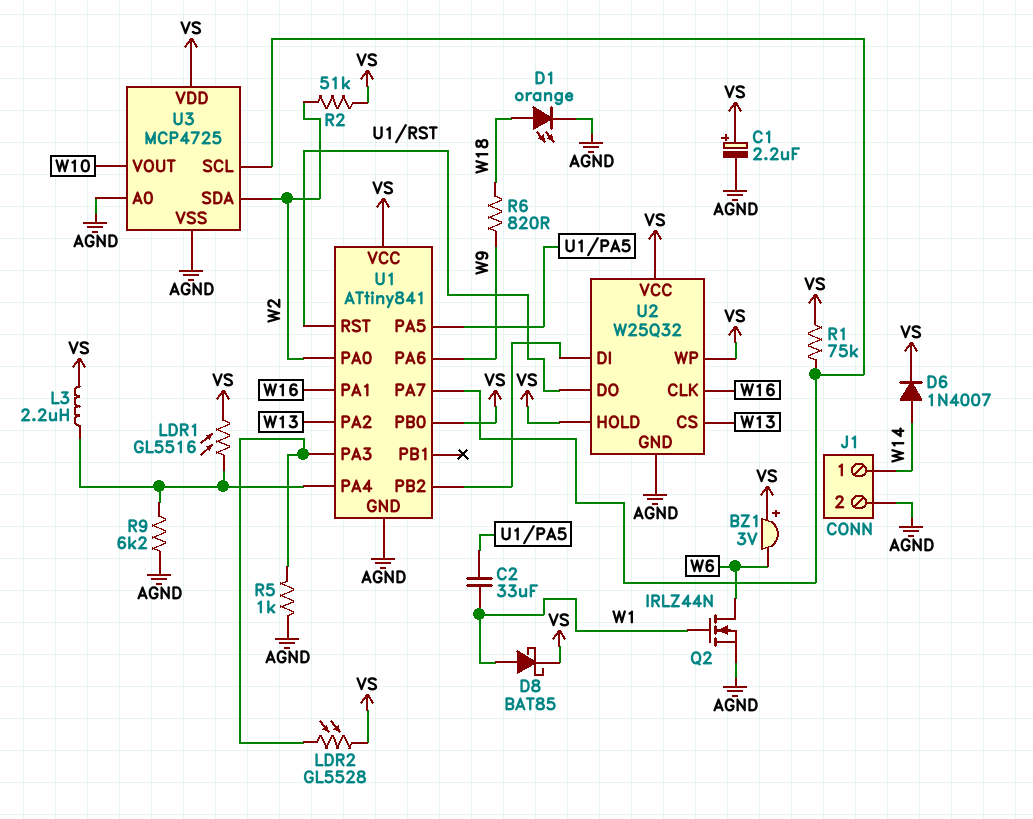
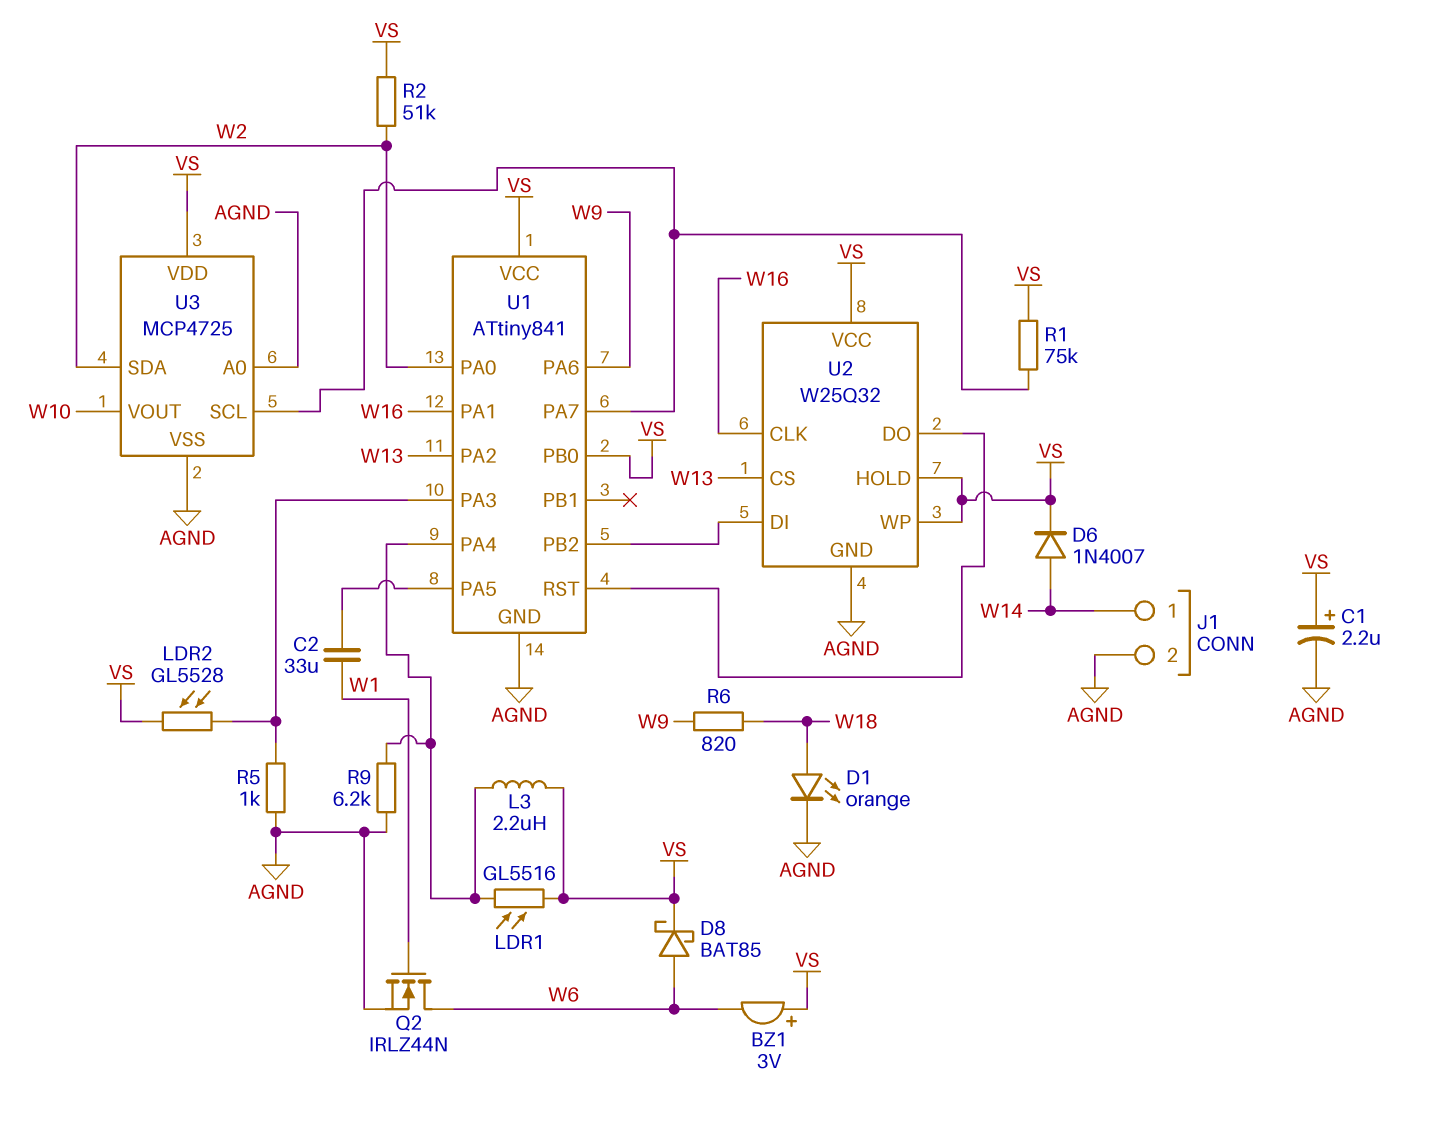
D8: schottky BAT85 (A W1, K VS) -> schottky BAT85 (A W6, K VS)

